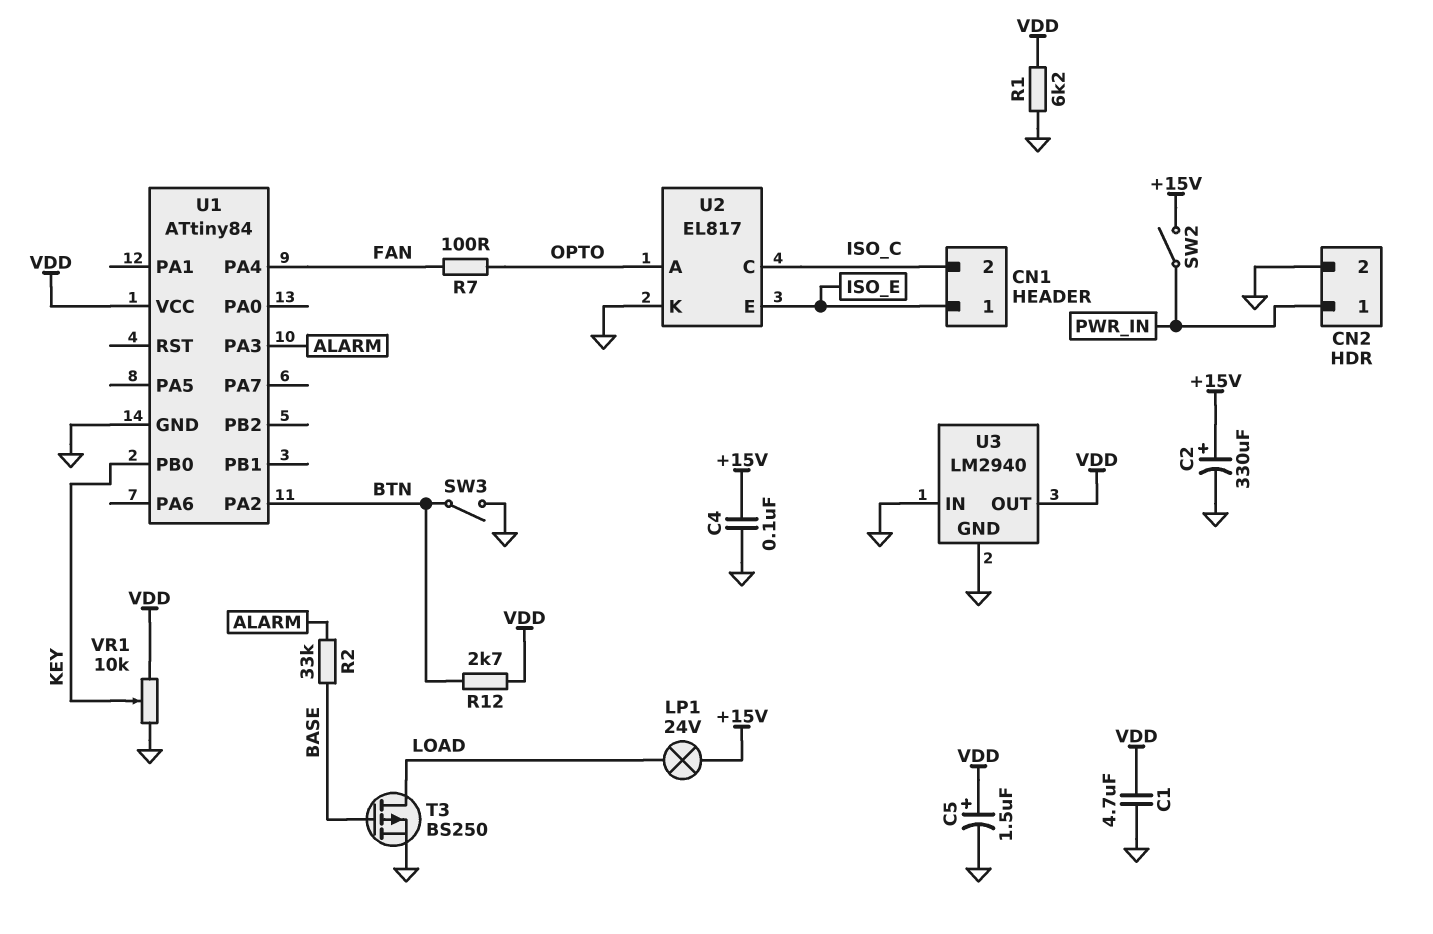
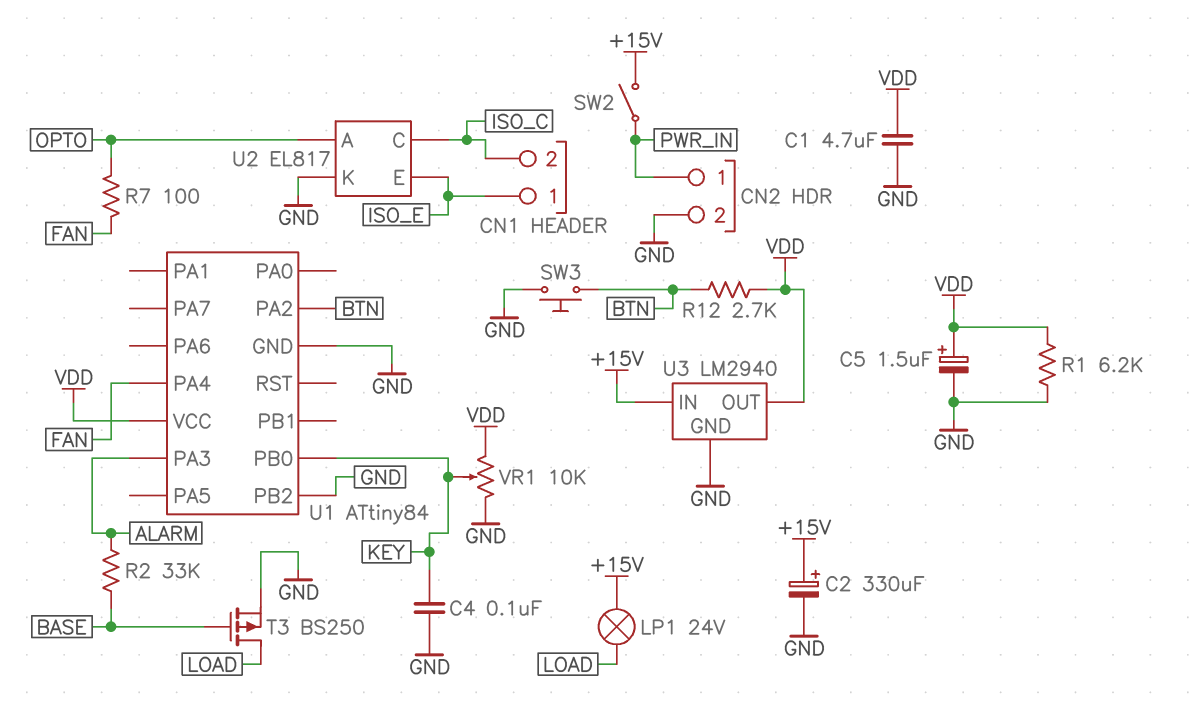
C4: 100nF (+15V, GND) -> 100nF (GND, KEY)
SW3: switch (BTN, GND) -> button (BTN, GND)
U1 pin PB2: none -> GND
U3 pin IN: GND -> +15V

